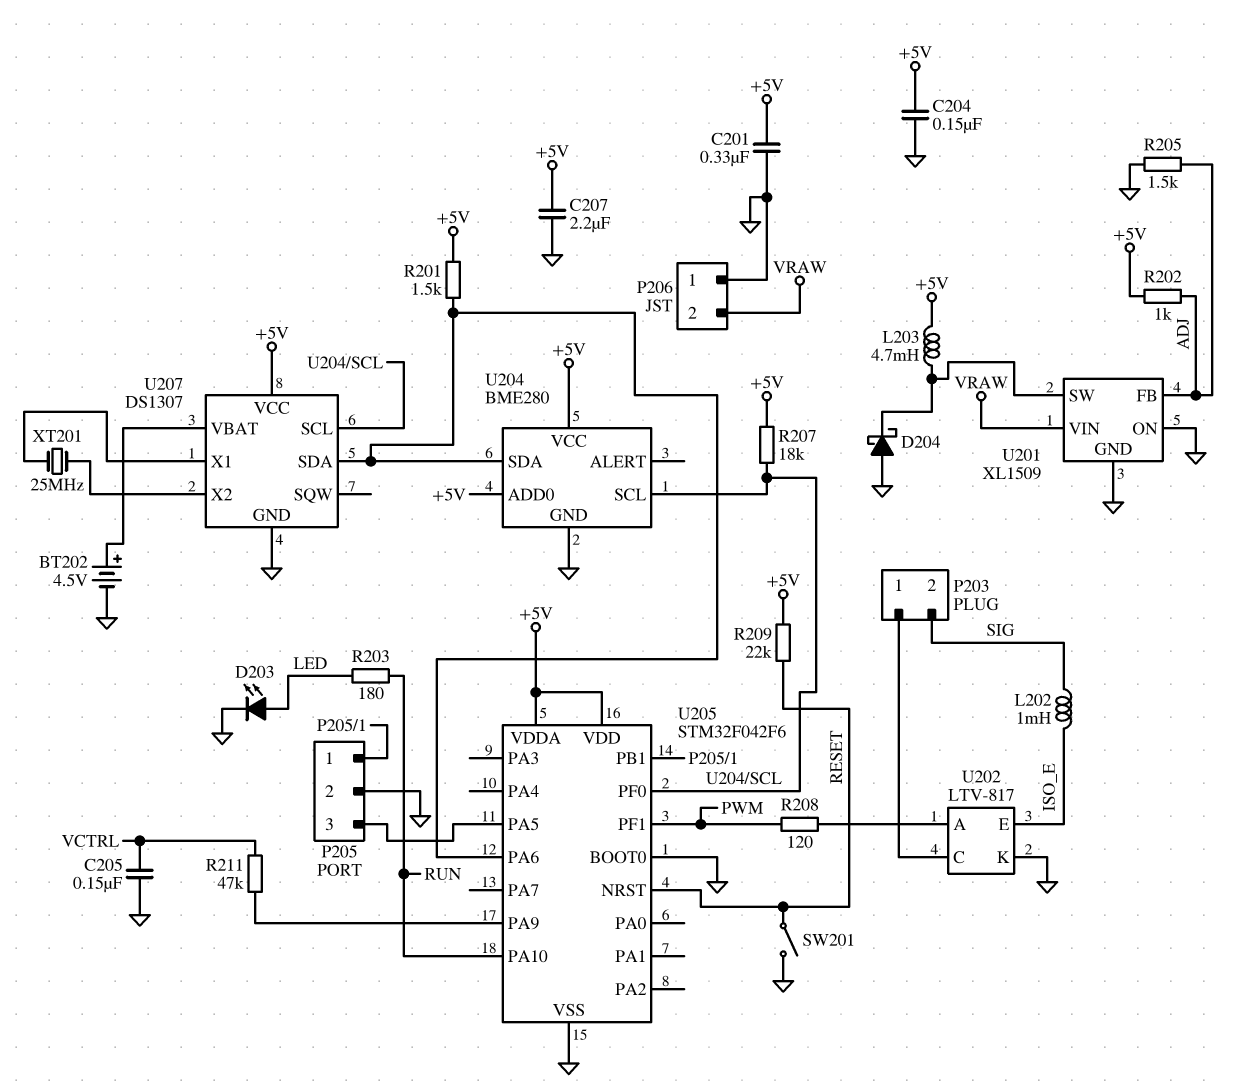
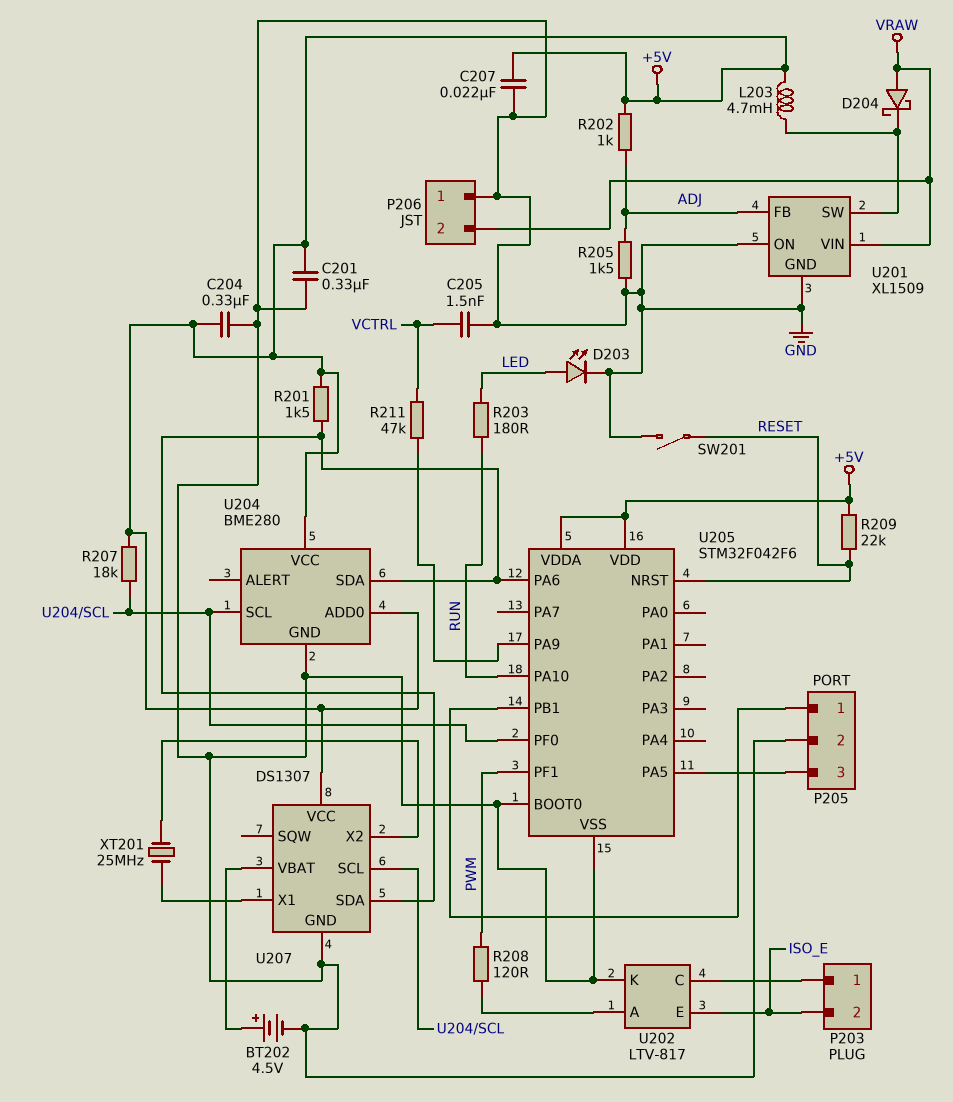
C204: 150nF (+5V, GND) -> 330nF (+5V, GND)
C205: 150nF (GND, VCTRL) -> 1.5nF (GND, VCTRL)
C207: 2.2uF (+5V, GND) -> 22nF (+5V, GND)
D204: schottky (A GND, K U201/SW) -> schottky (A VRAW, K U201/SW)
L202: 1mH (ISO_E, SIG) -> none
P203 pin 2: SIG -> ISO_E

